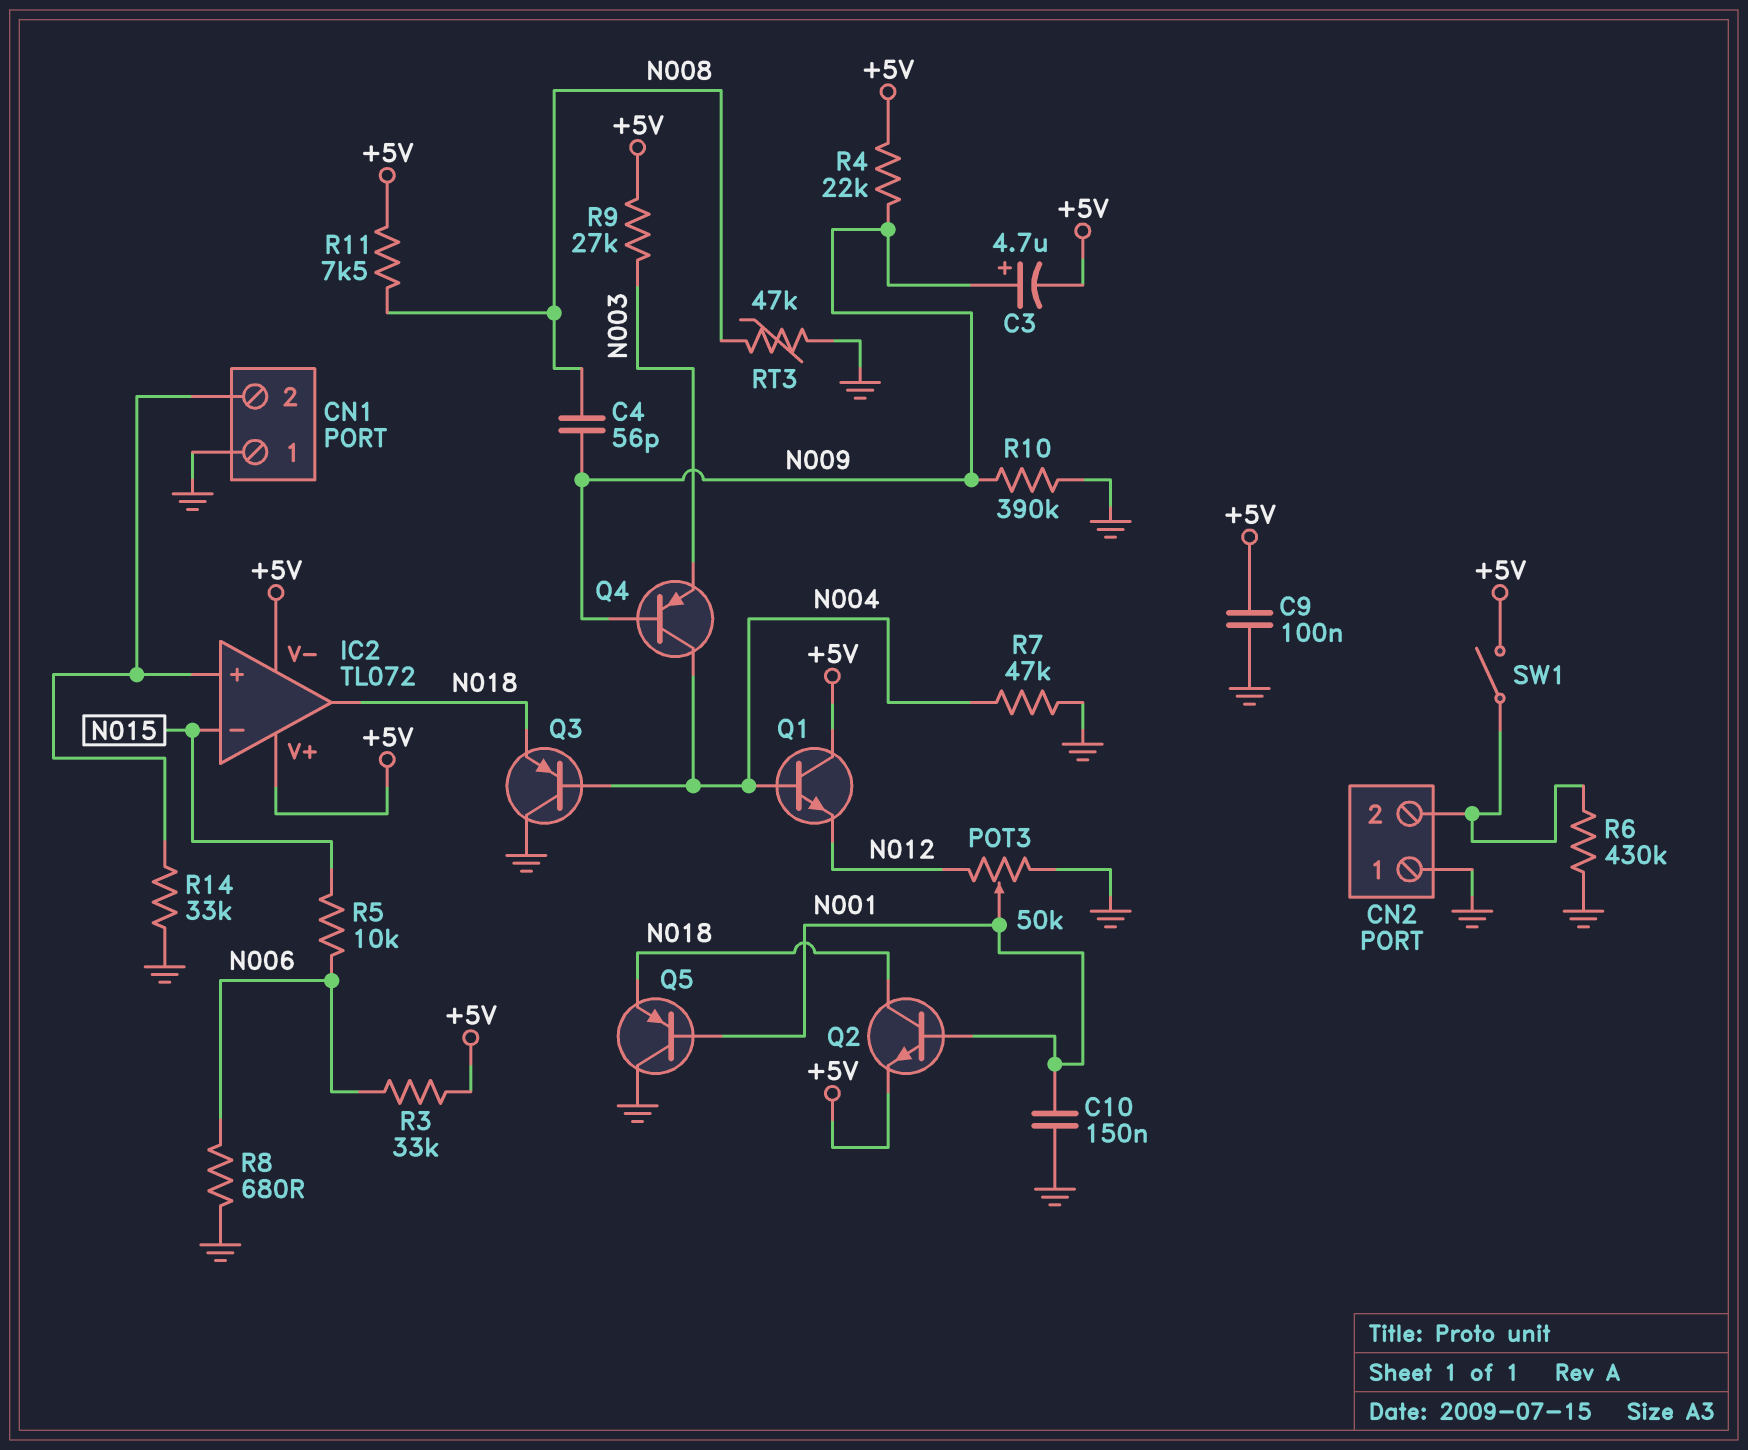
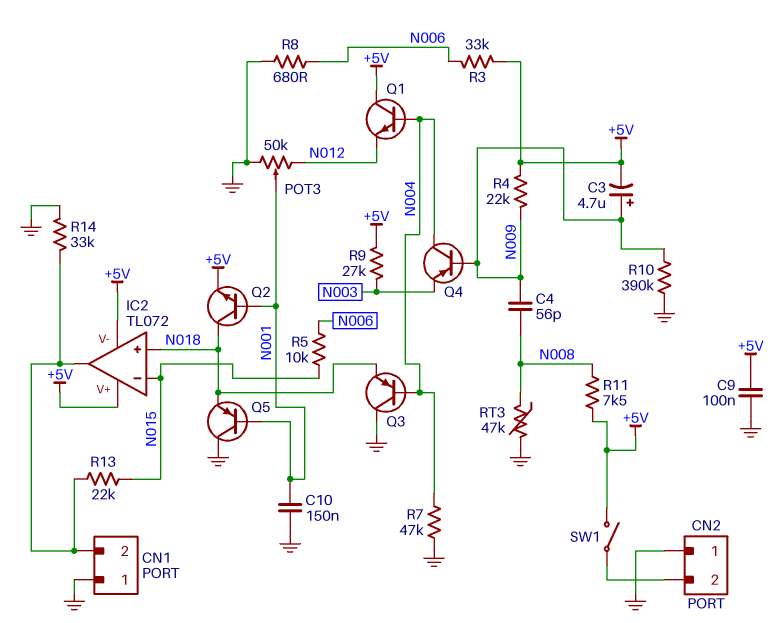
IC2 pin in+: CN1/2 -> N018
IC2 pin out: N018 -> CN1/2
R6: 430k (CN2/2, GND) -> none
R13: none -> 22k (CN1/2, N015)

